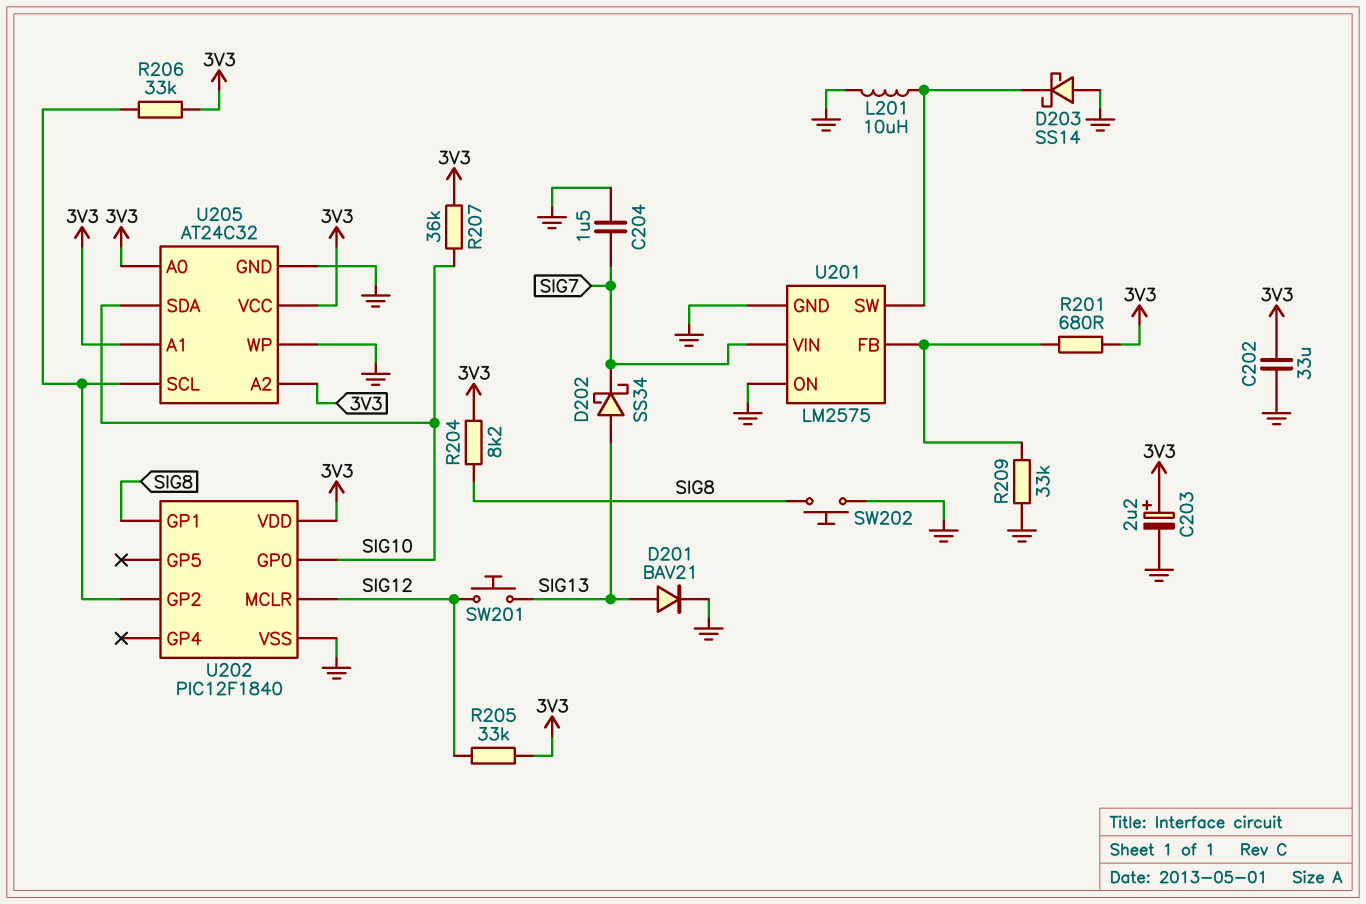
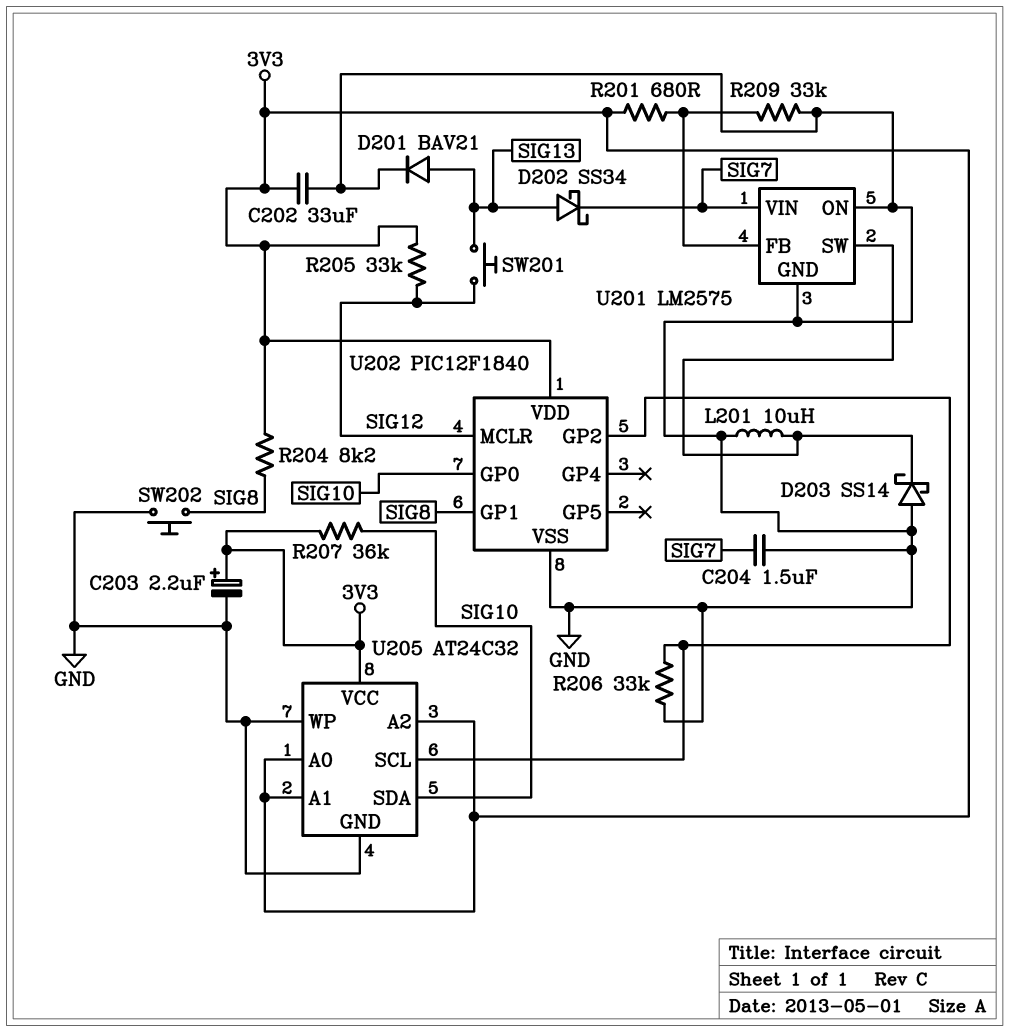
R206: 33k (3V3, U202/GP2) -> 33k (GND, U202/GP2)

